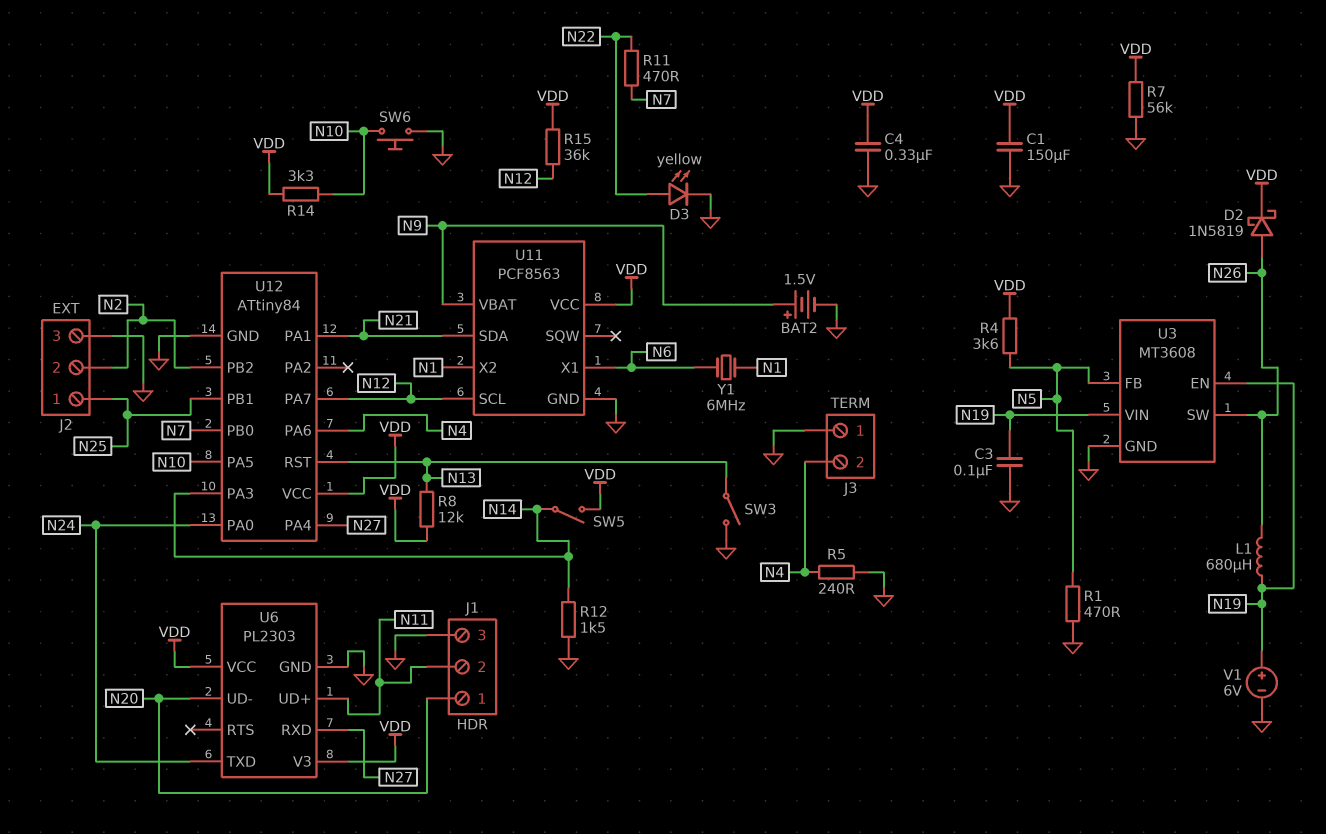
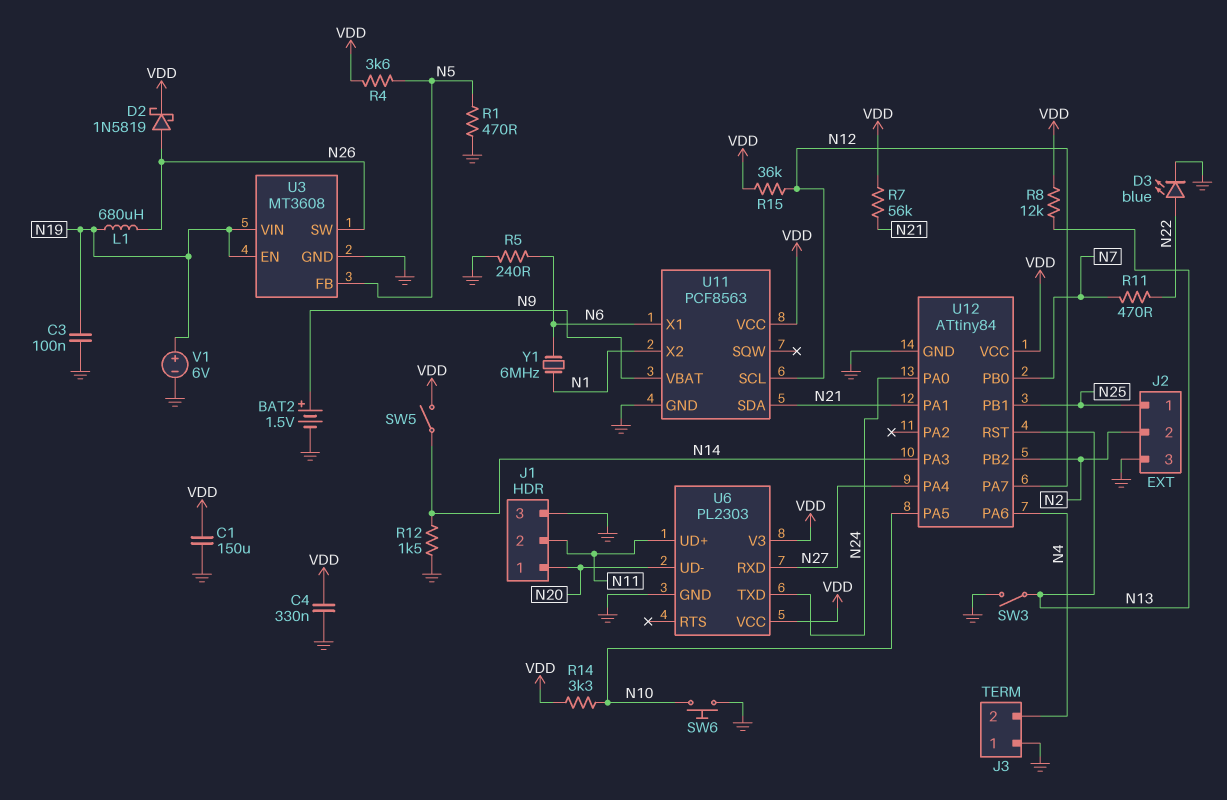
D3: LED yellow (A N22, K GND) -> LED blue (A N22, K GND)
R5: 240 (GND, N4) -> 240 (GND, N6)
R7: 56k (GND, VDD) -> 56k (N21, VDD)

